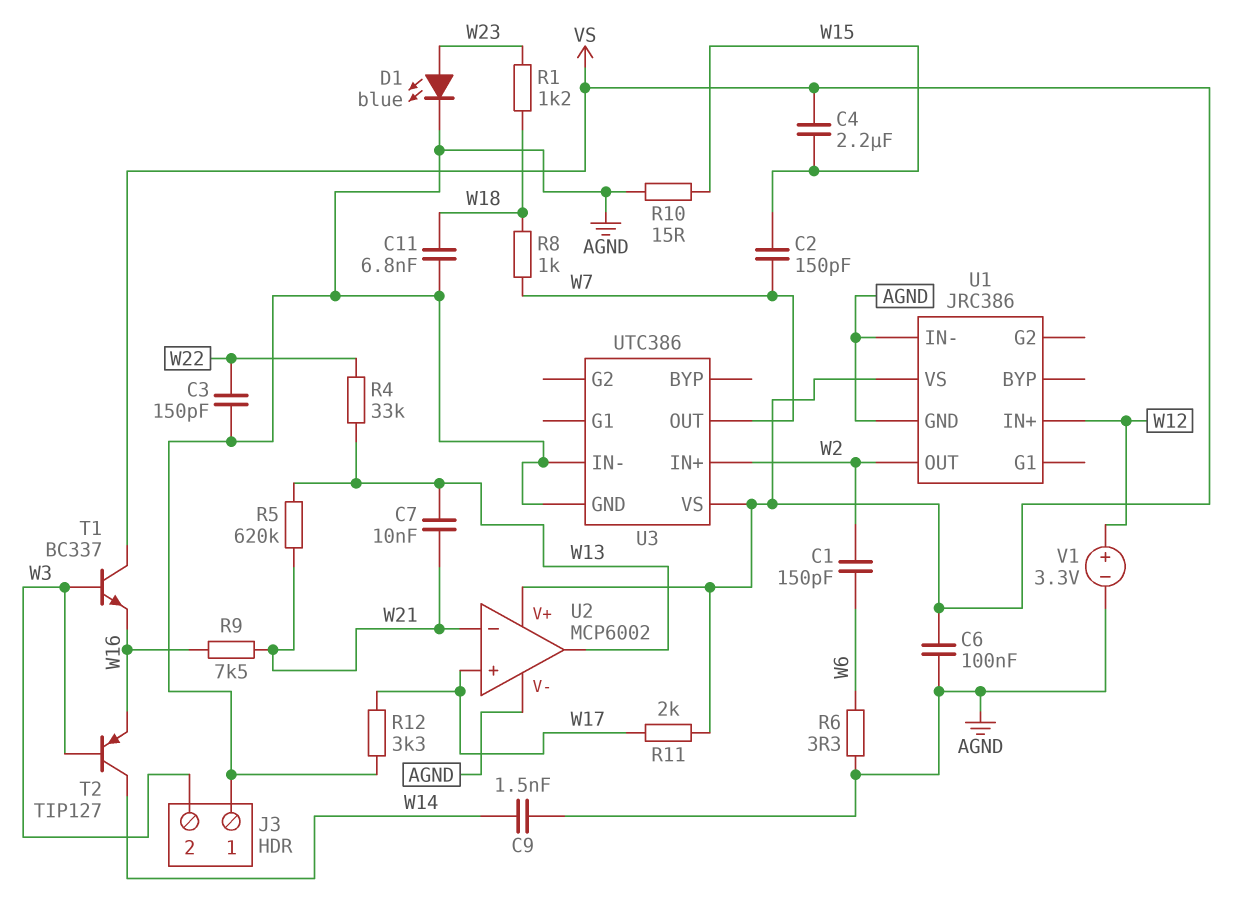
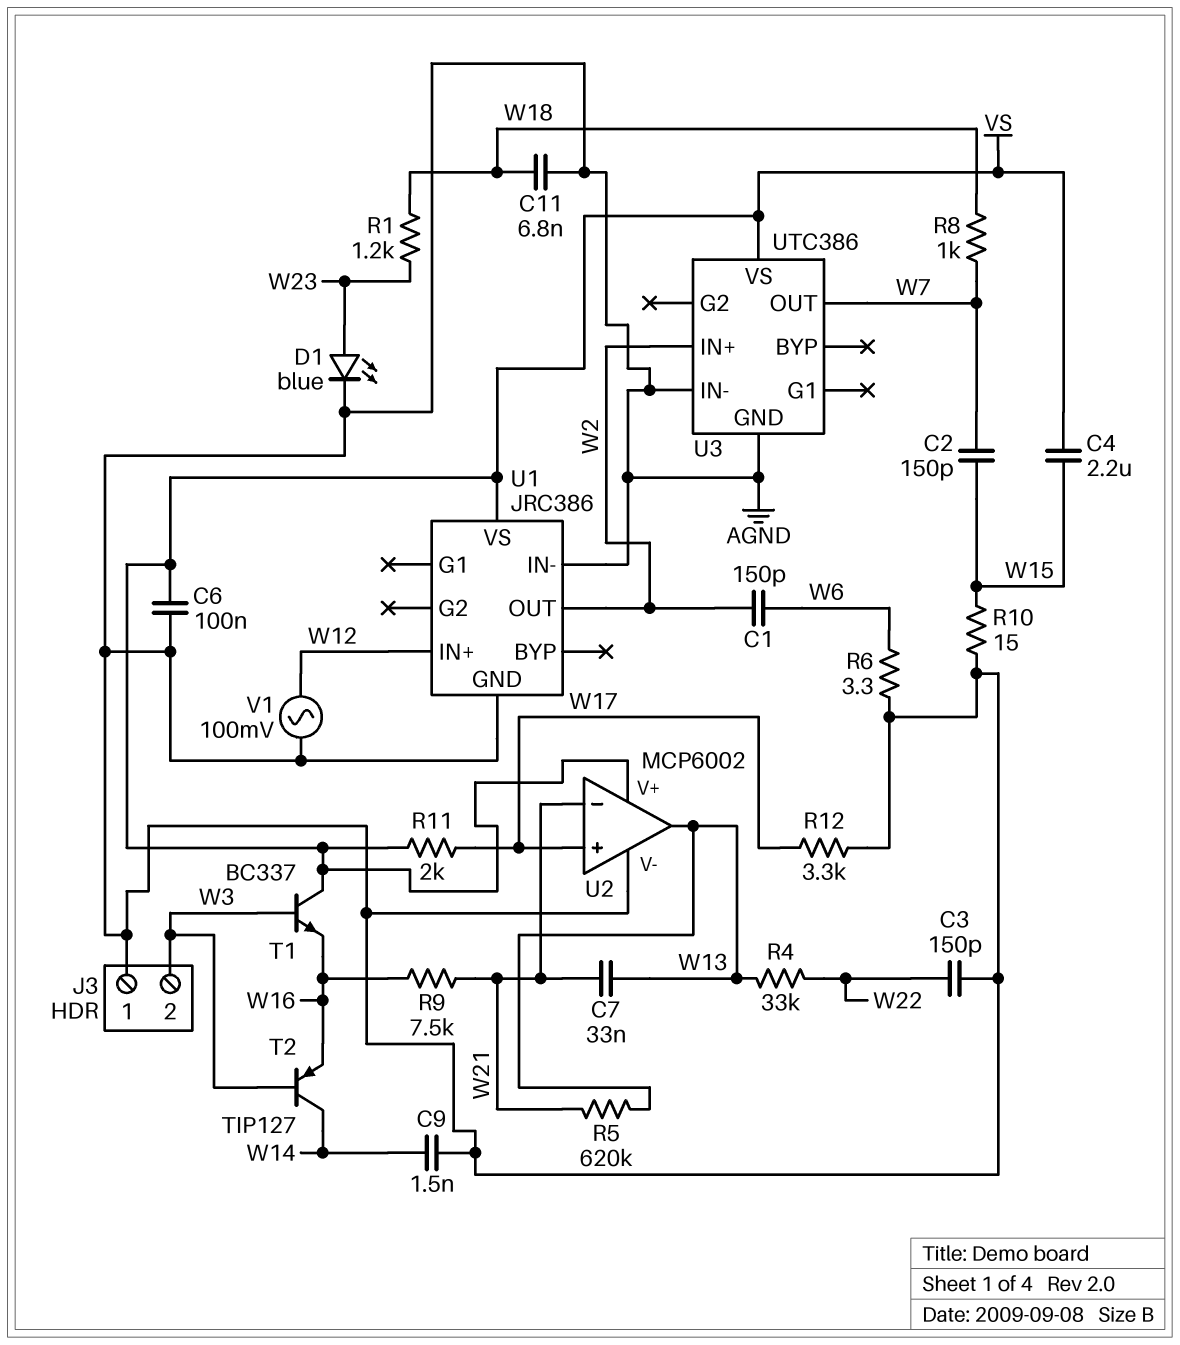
C7: 10nF (W13, W21) -> 33nF (W13, W21)
V1: 3.3V (plus W12, minus AGND) -> AC 100mV (AGND, W12)

